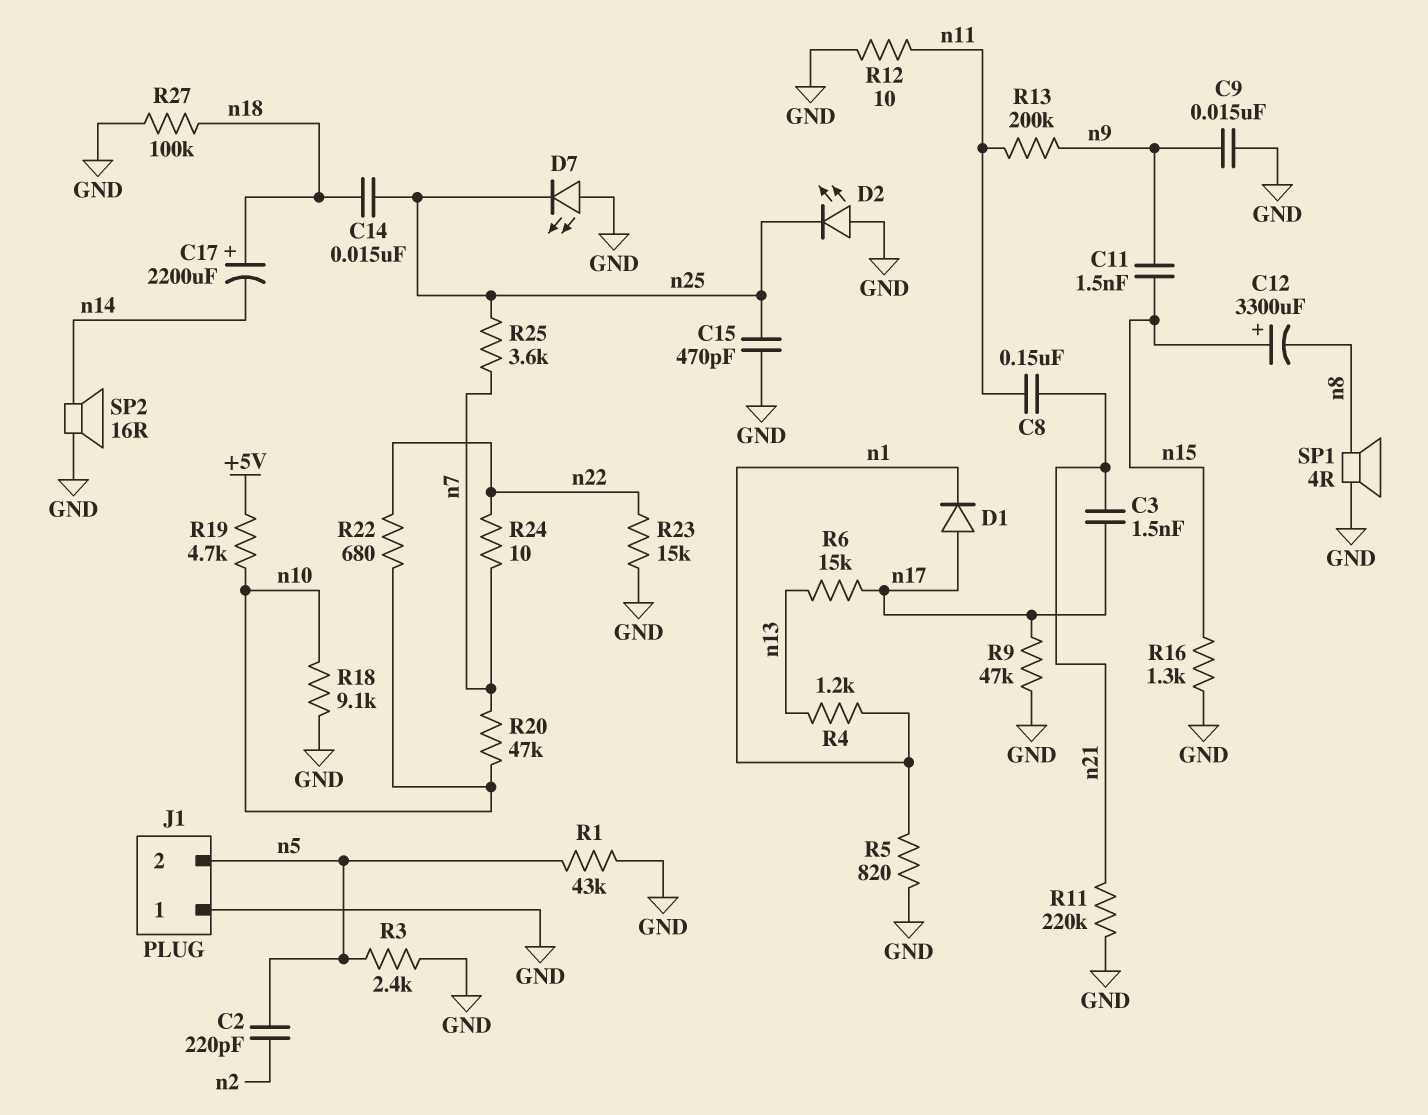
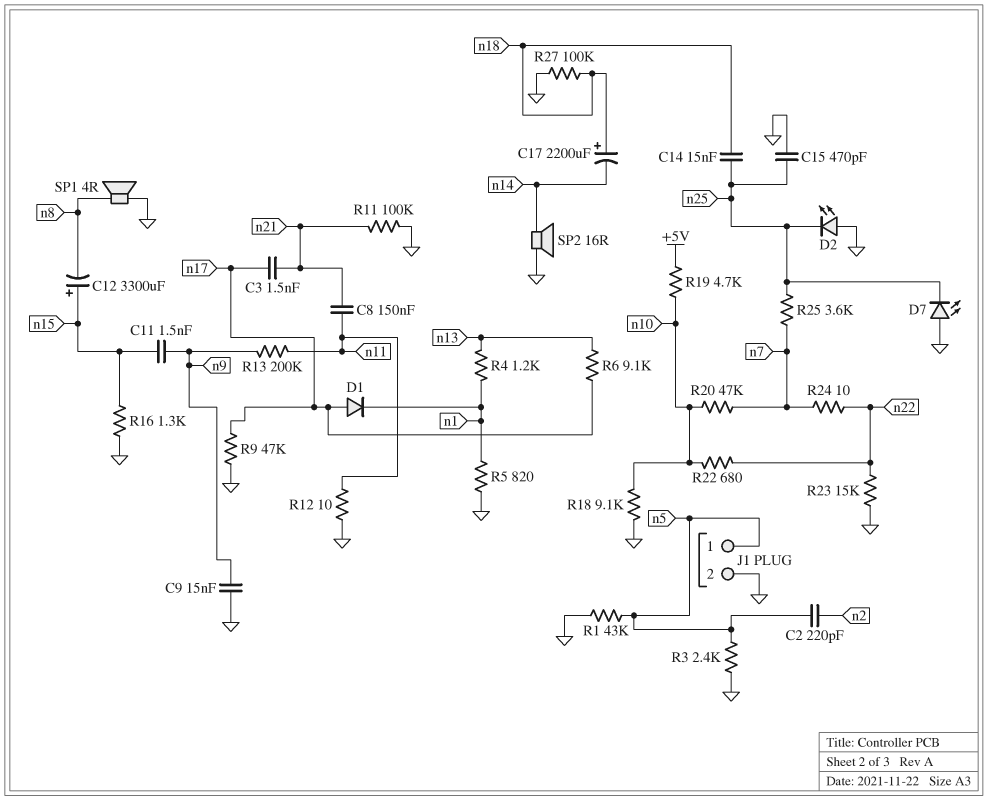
J1 pin 1: GND -> n5
J1 pin 2: n5 -> GND
R6: 15k (n13, n17) -> 9.1k (n13, n17)
R11: 220k (GND, n21) -> 100k (GND, n21)

